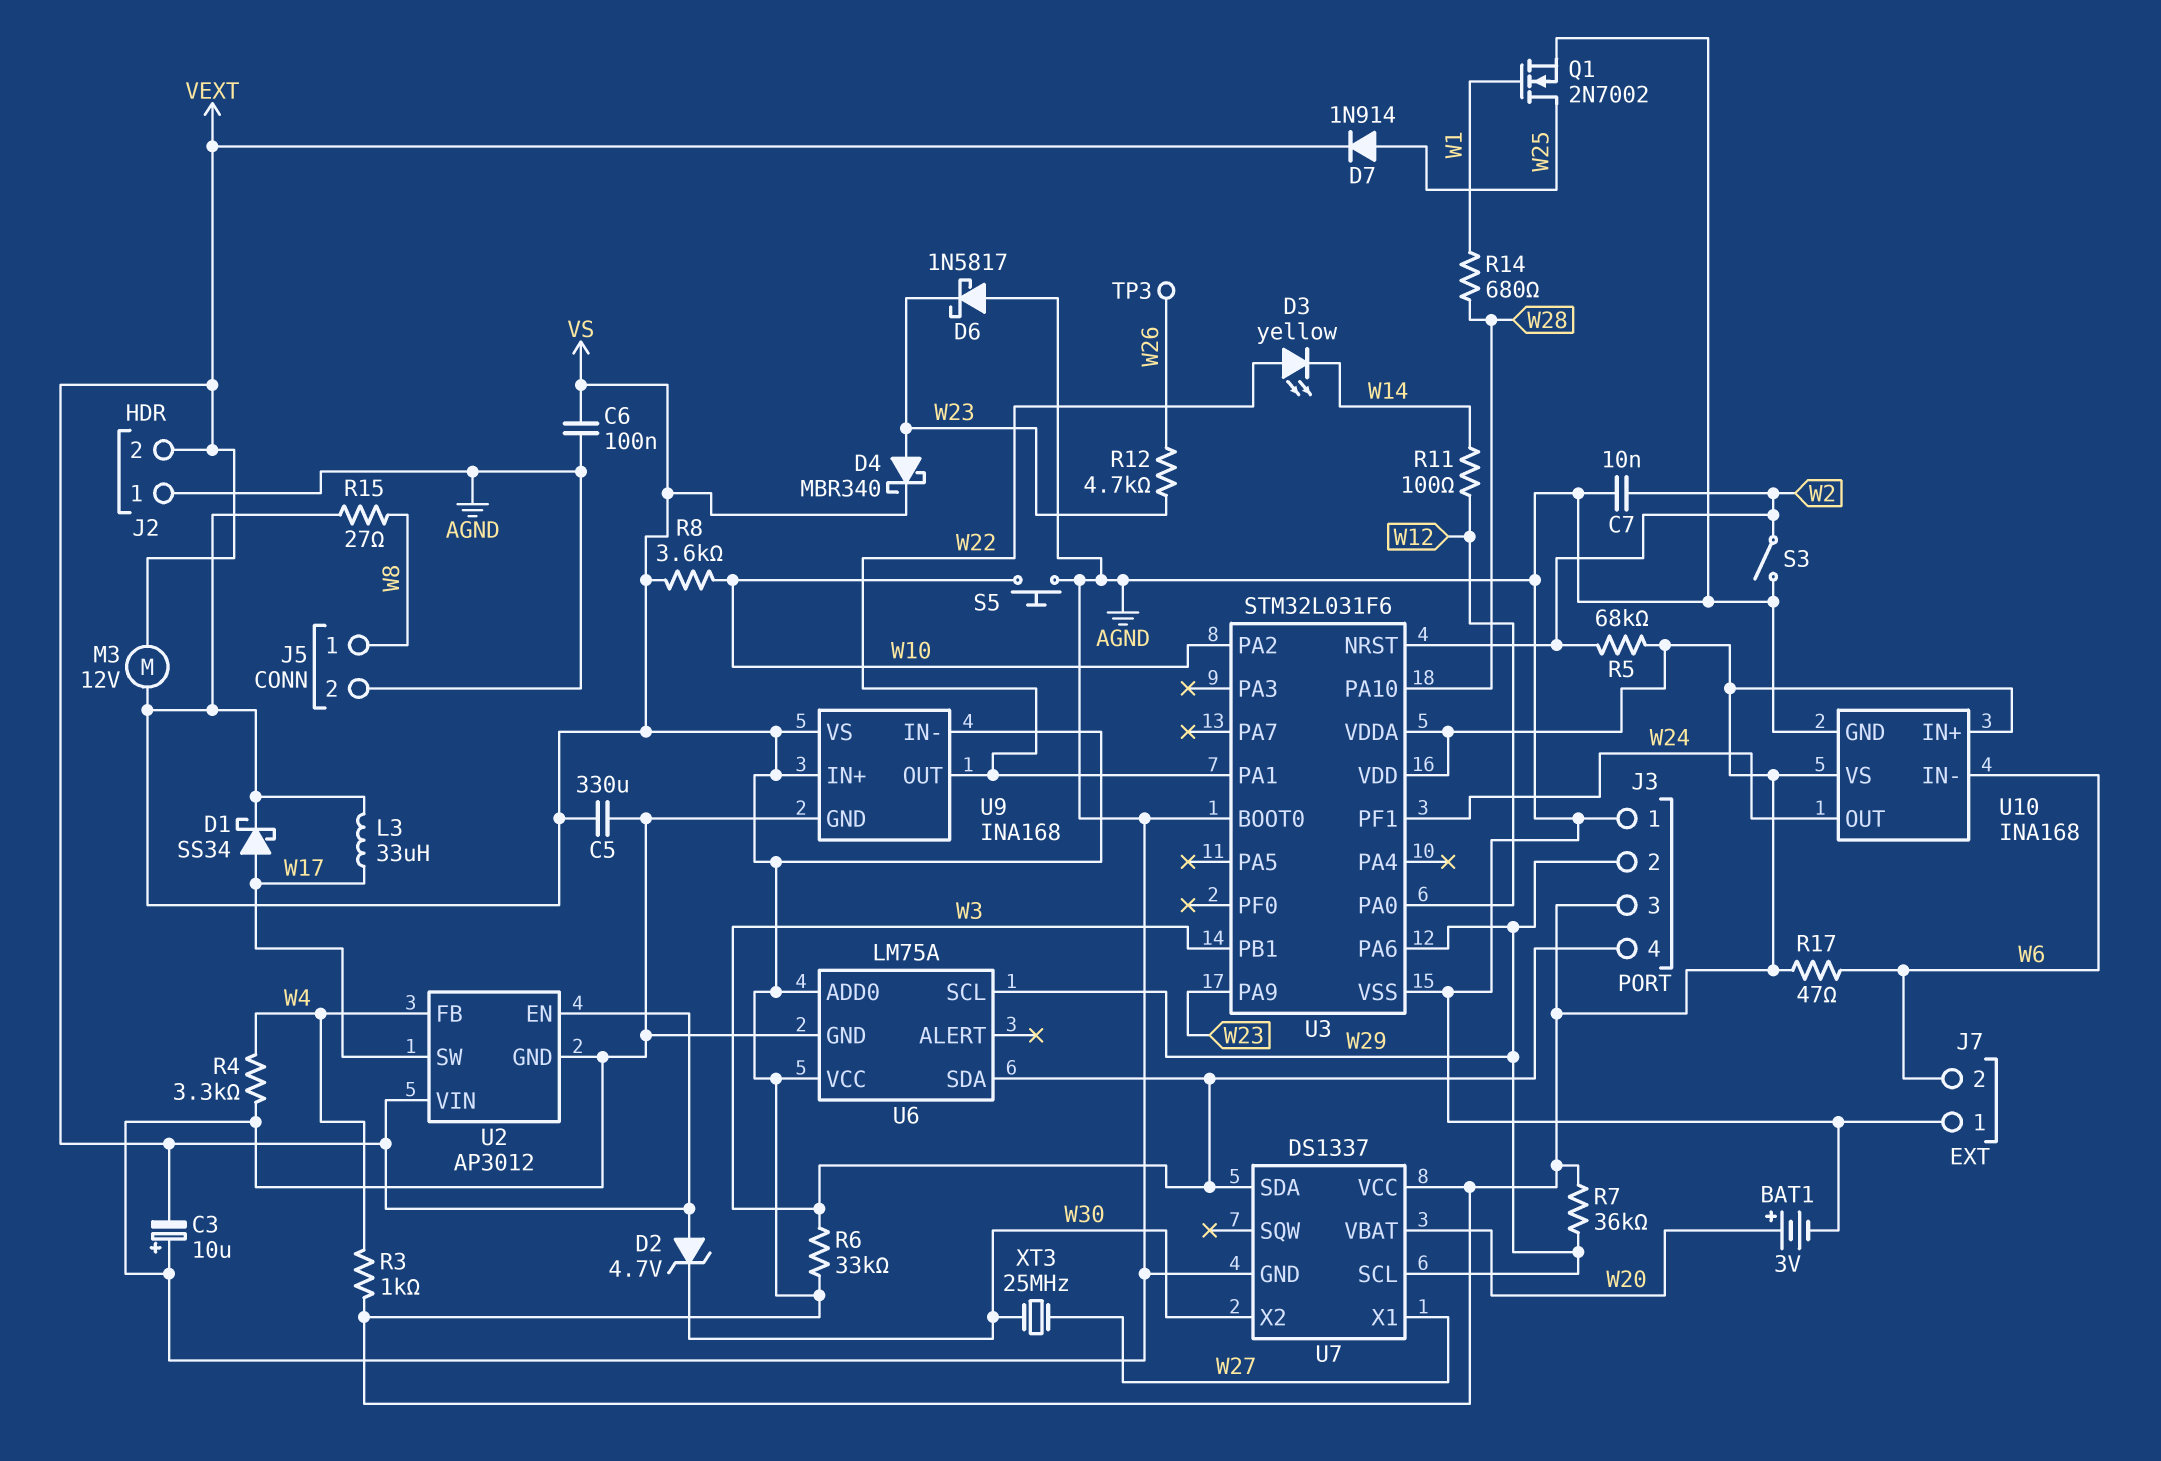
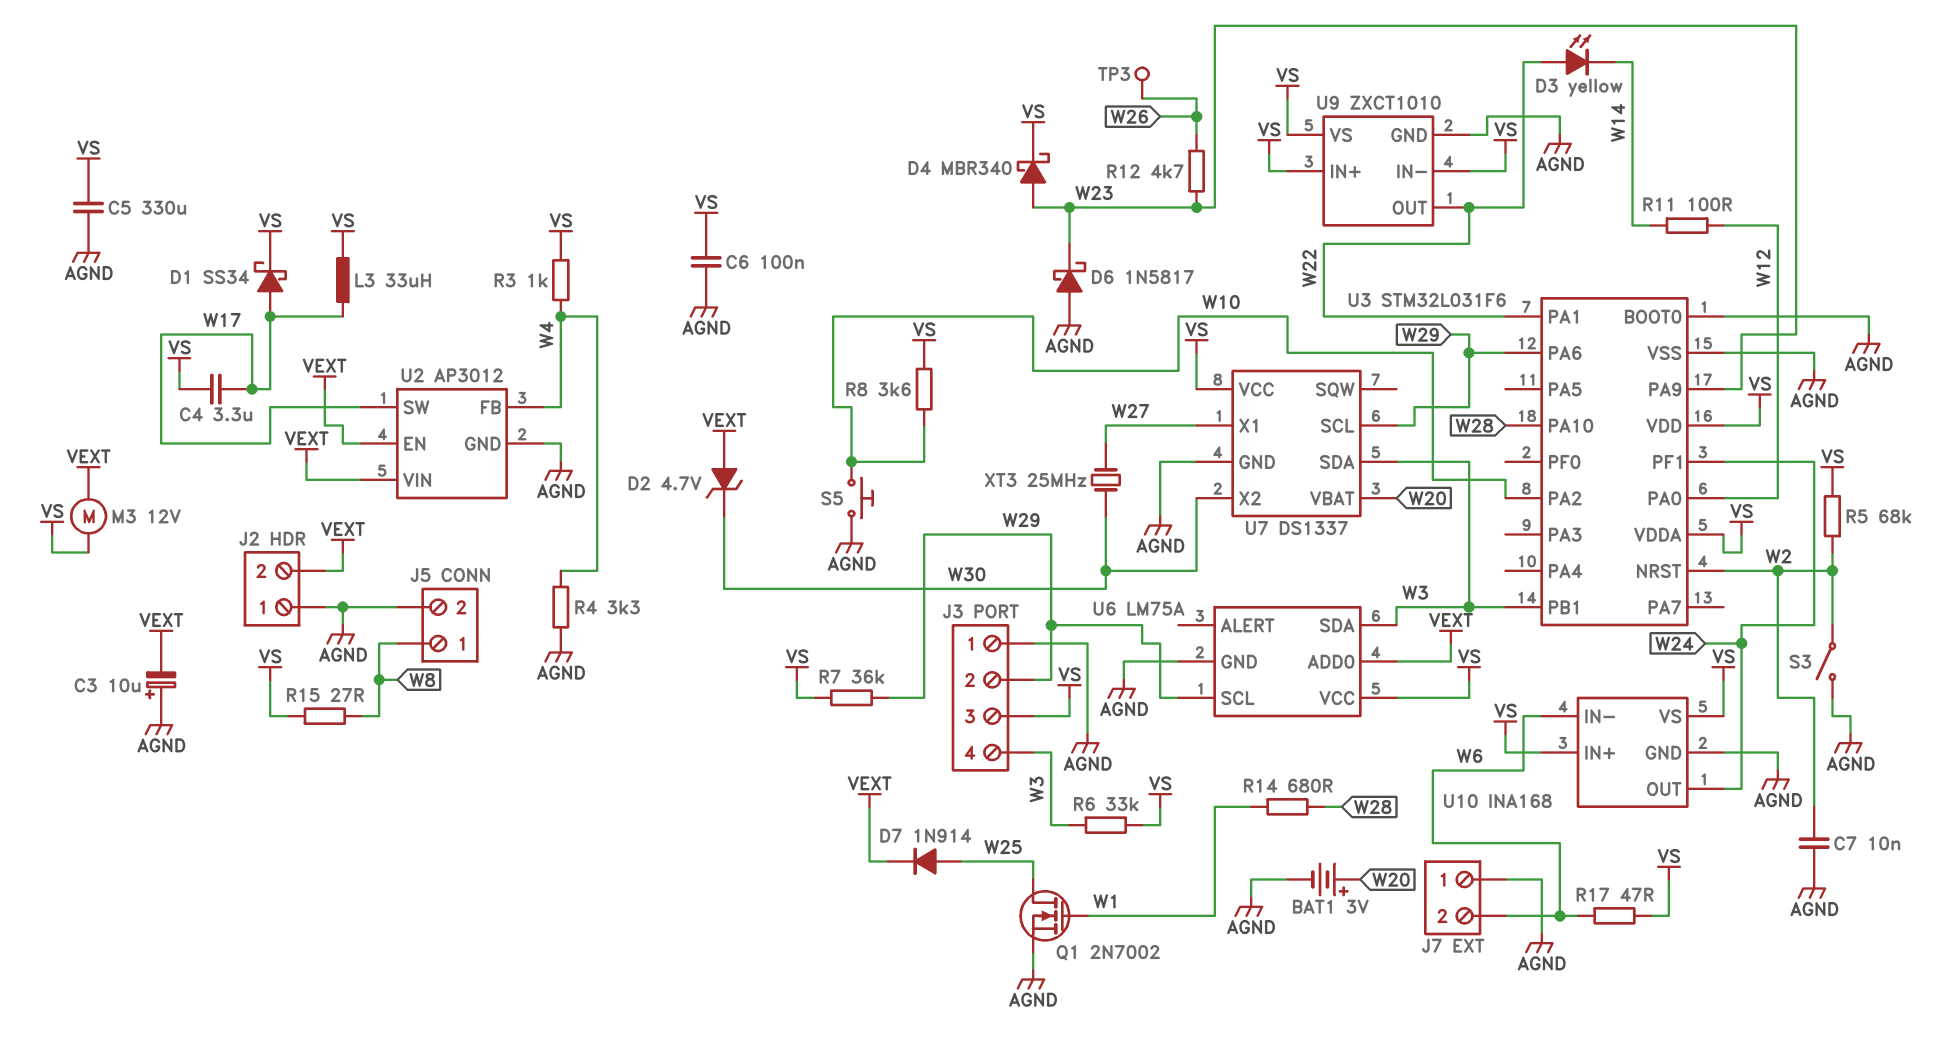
C4: none -> 3.3uF (VS, W17)
U6 pin ADD0: VS -> VEXT
U9: INA168 -> ZXCT1010

